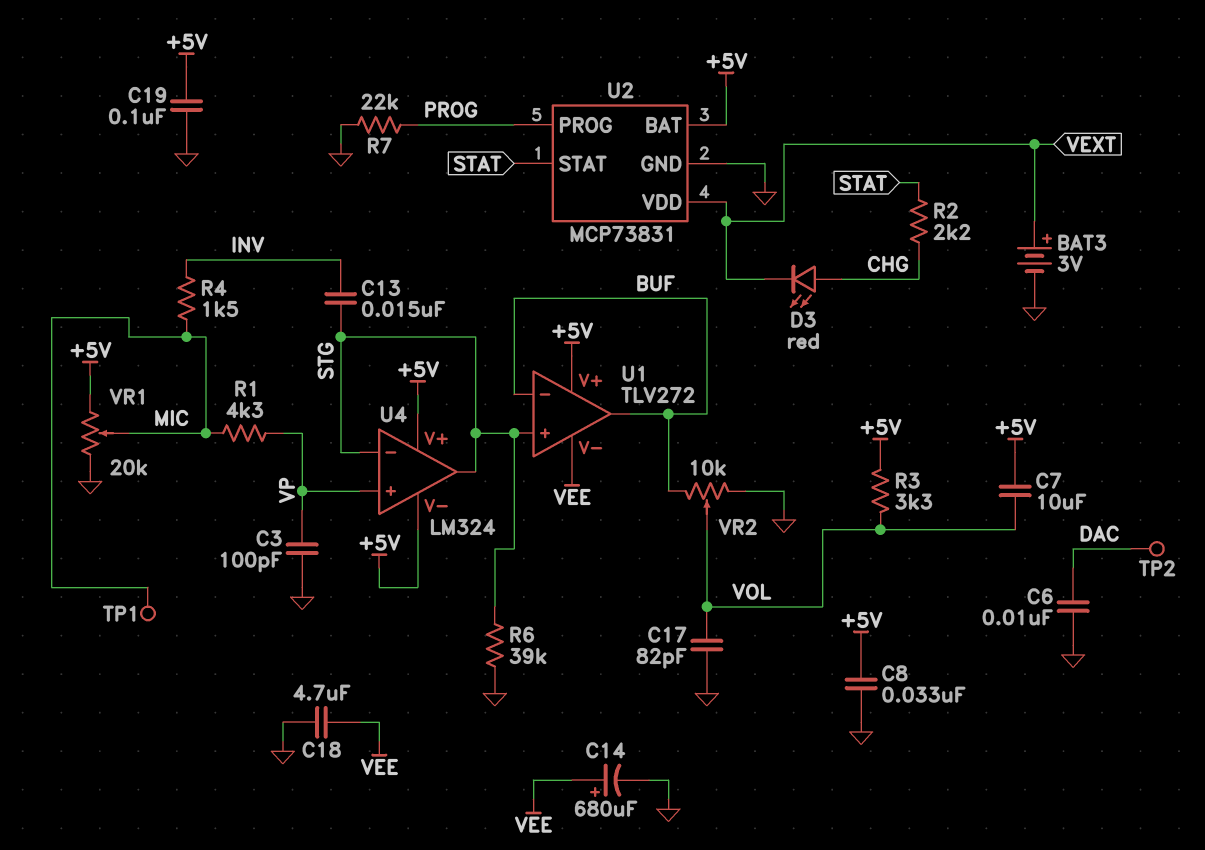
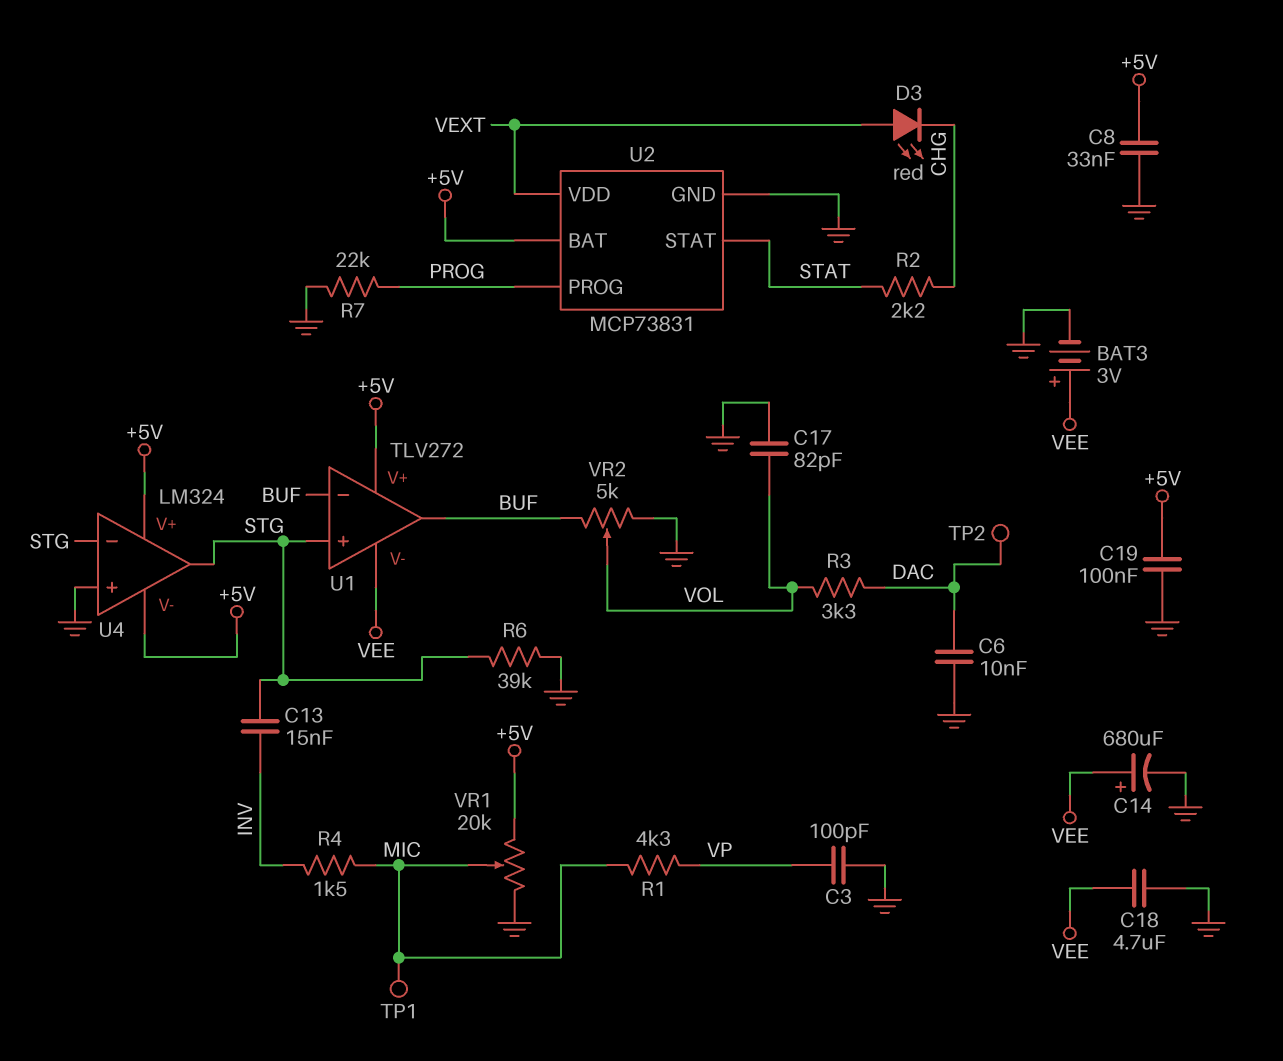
BAT3: 3V (plus VEXT, minus GND) -> 3V (plus VEE, minus GND)
C7: 10uF (+5V, VOL) -> none
D3: LED red (A CHG, K VEXT) -> LED red (A VEXT, K CHG)
R3: 3.3k (+5V, VOL) -> 3.3k (DAC, VOL)
U4 pin in+: VP -> GND
VR2: 10k (BUF, GND, wiper VOL) -> 5k (BUF, GND, wiper VOL)

